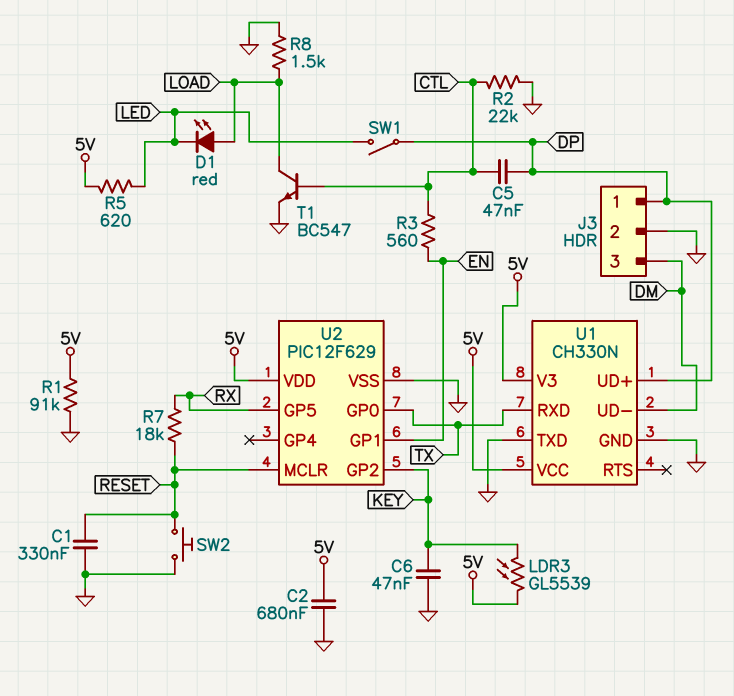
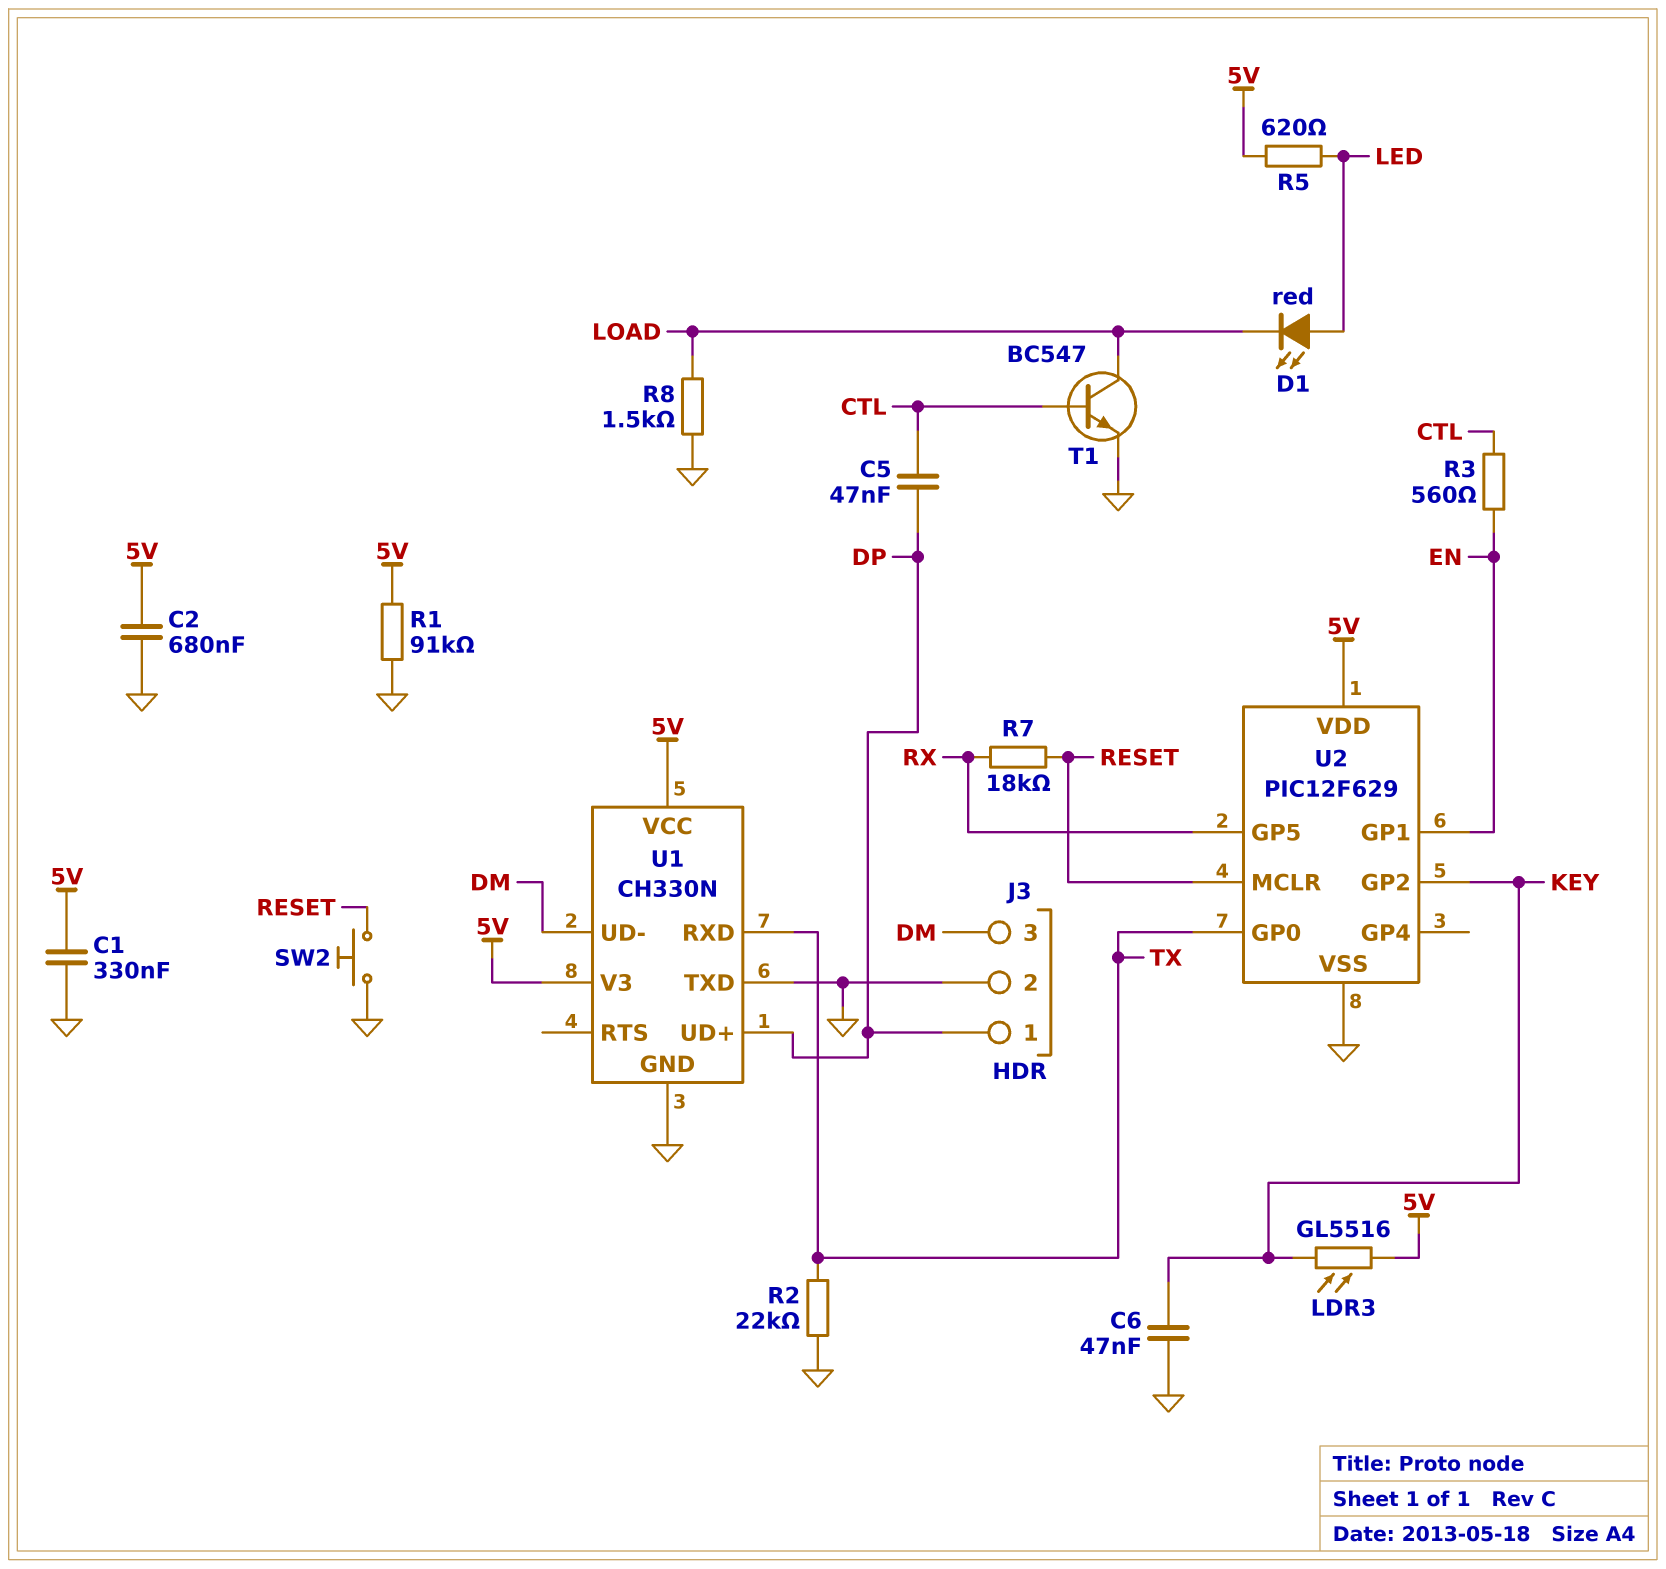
C1: 330nF (GND, RESET) -> 330nF (5V, GND)
D1: LED red (A LOAD, K LED) -> LED red (A LED, K LOAD)
LDR3: GL5539 (5V, KEY) -> GL5516 (5V, KEY)
R2: 22k (CTL, GND) -> 22k (GND, TX)
SW1: switch (DP, LED) -> none

